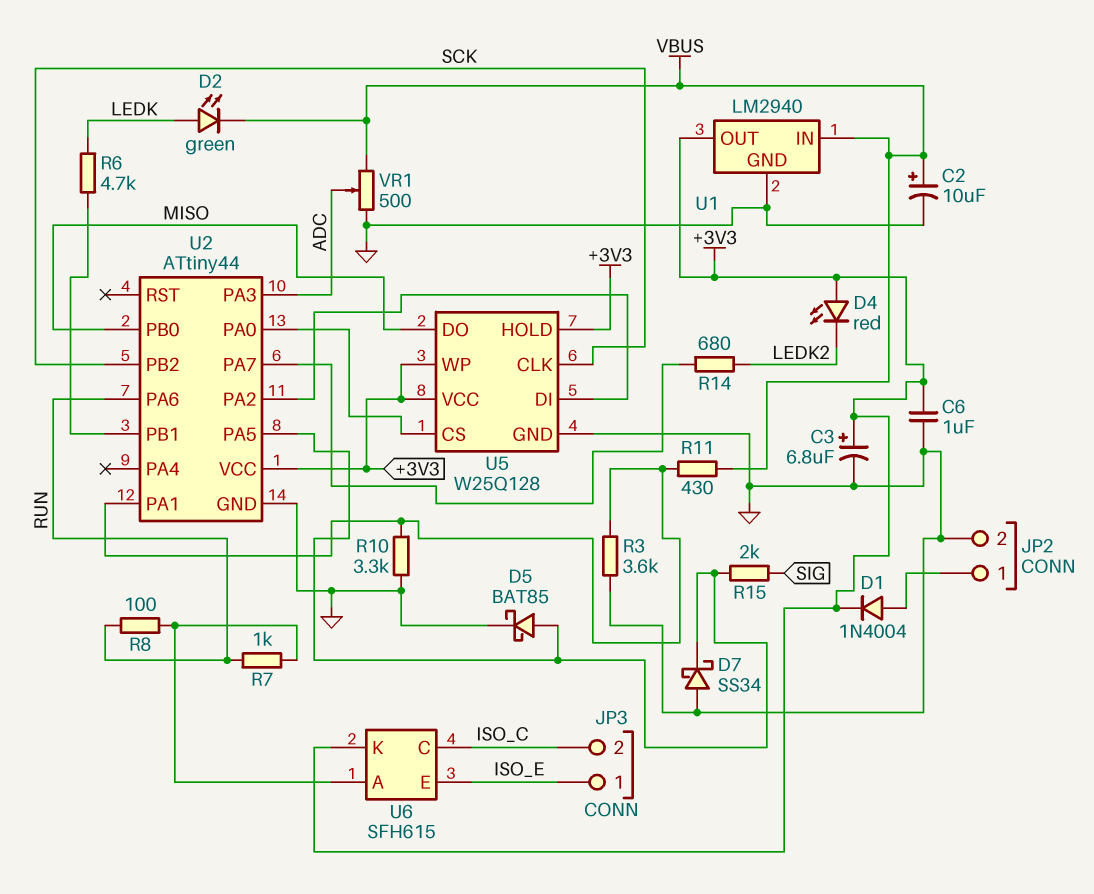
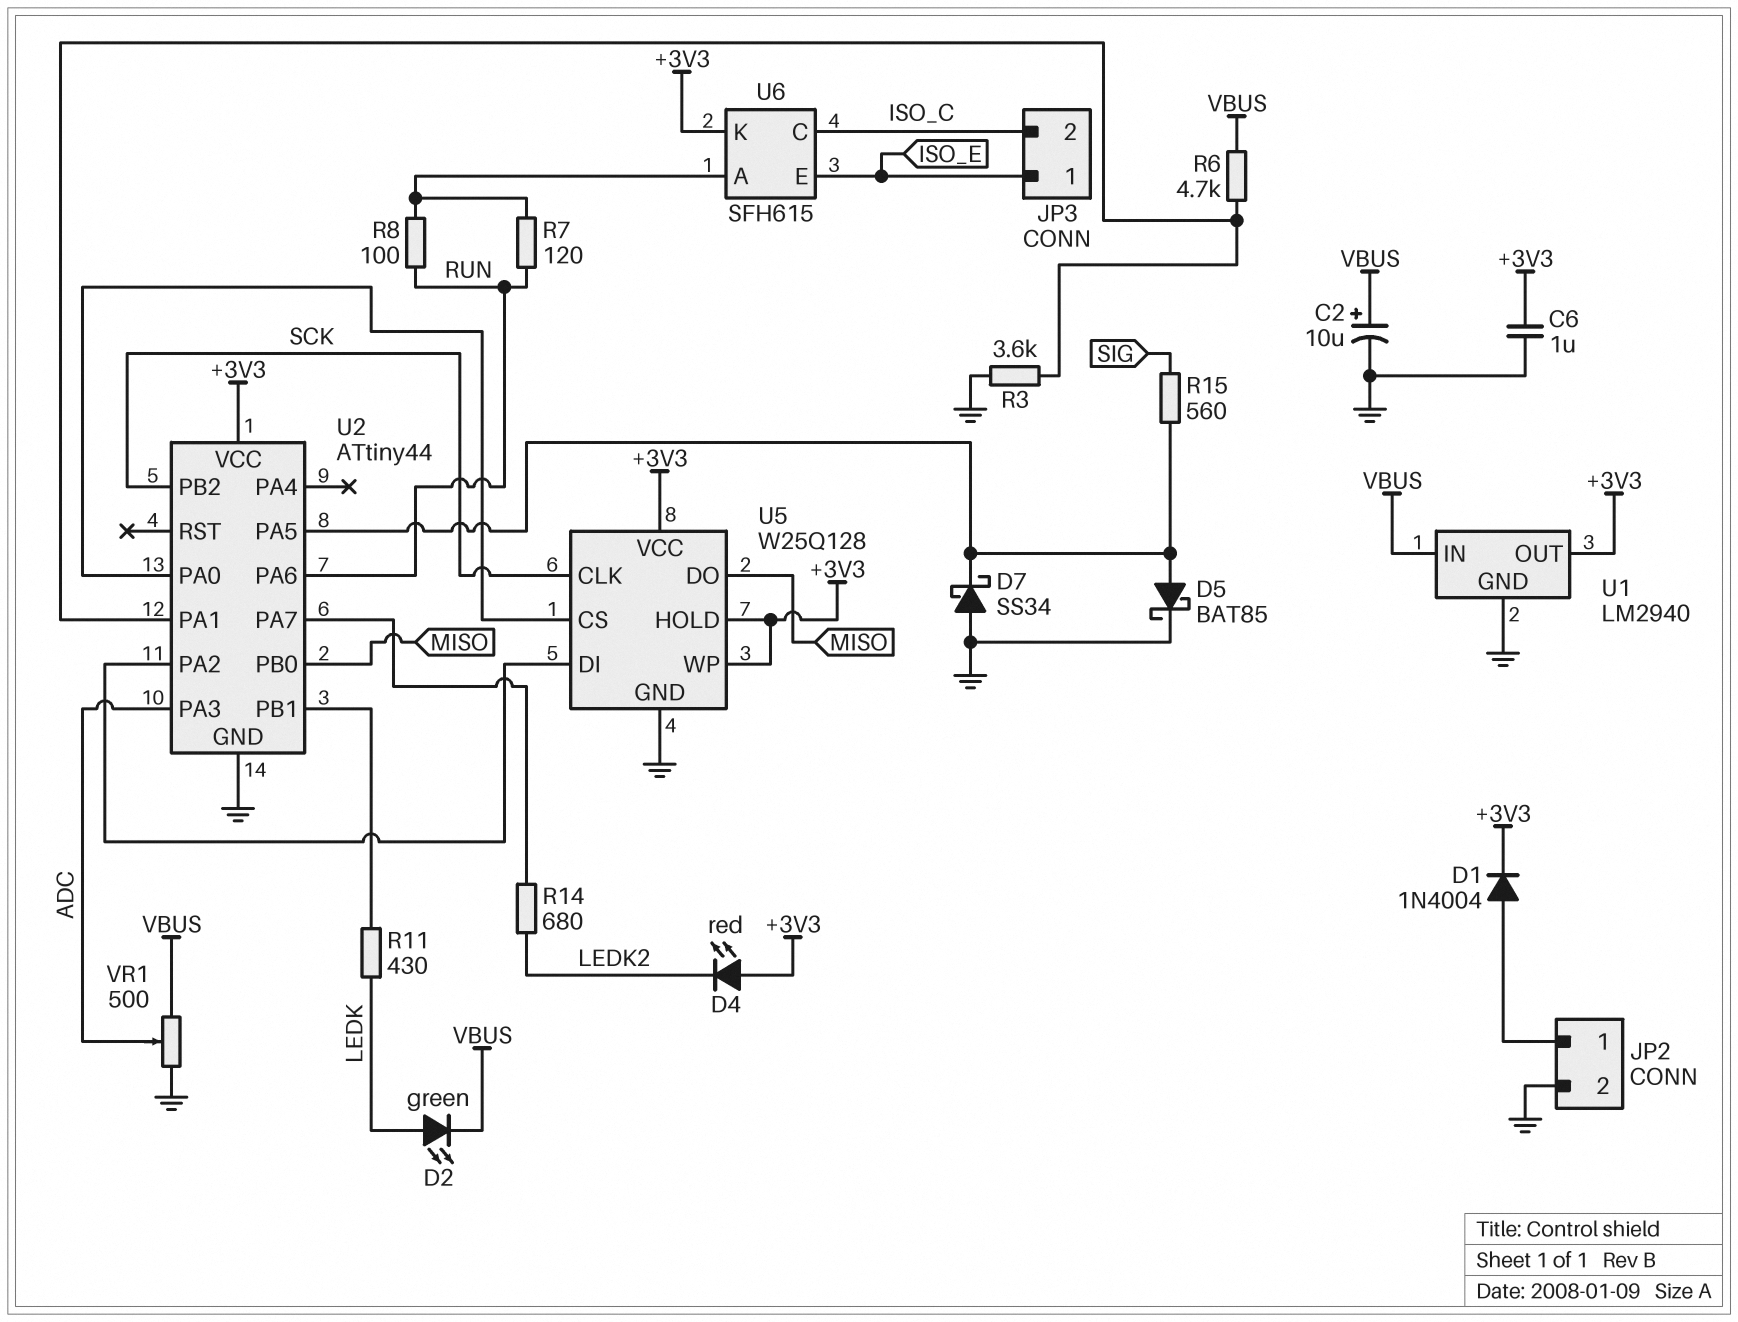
C3: 6.8uF (plus +3V3, minus GND) -> none
R6: 4.7k (LEDK, U2/PB1) -> 4.7k (U2/PA1, VBUS)
R7: 1k (RUN, U6/A) -> 120 (RUN, U6/A)
R10: 3.3k (GND, U2/PA1) -> none
R11: 430 (U2/PA1, VBUS) -> 430 (LEDK, U2/PB1)
R15: 2k (SIG, U2/PA5) -> 560 (SIG, U2/PA5)

